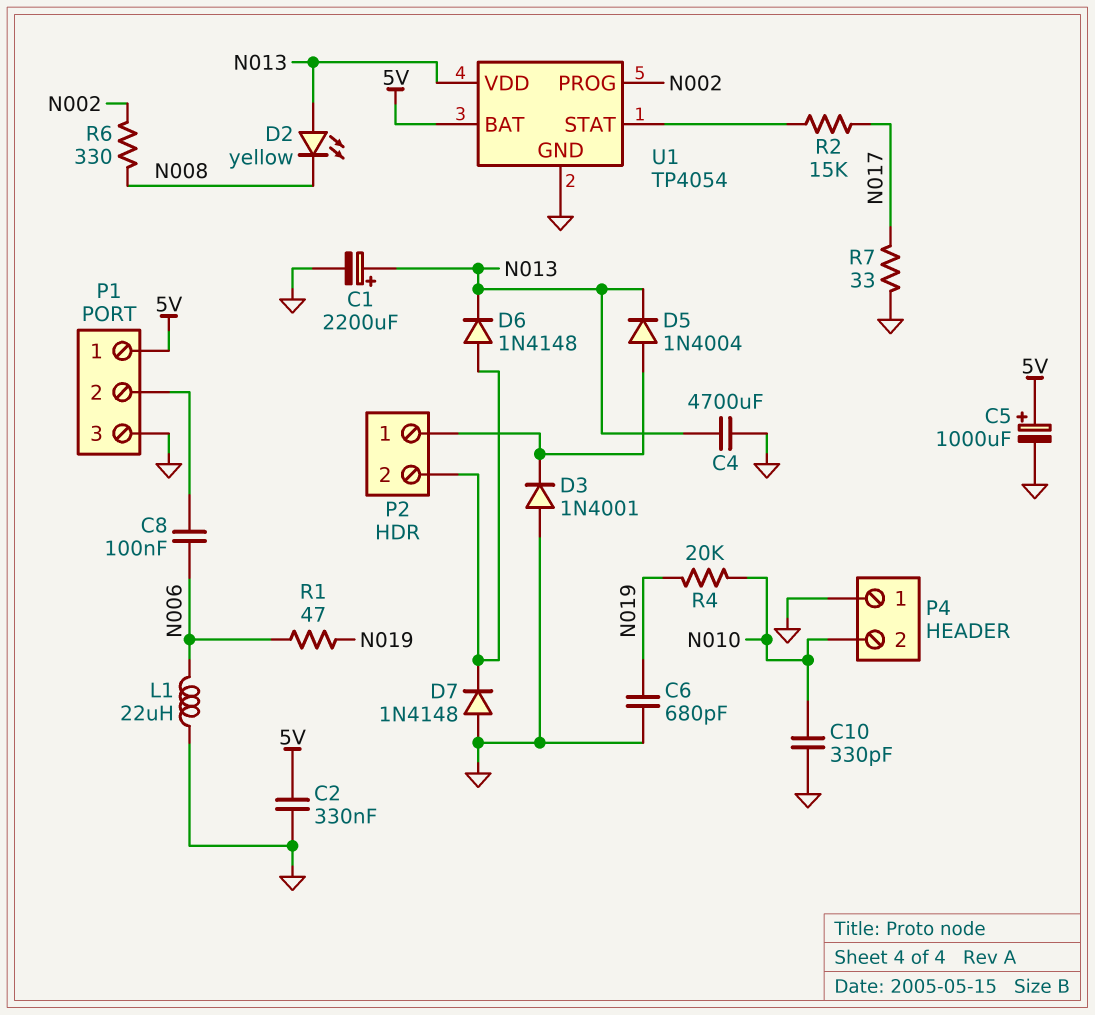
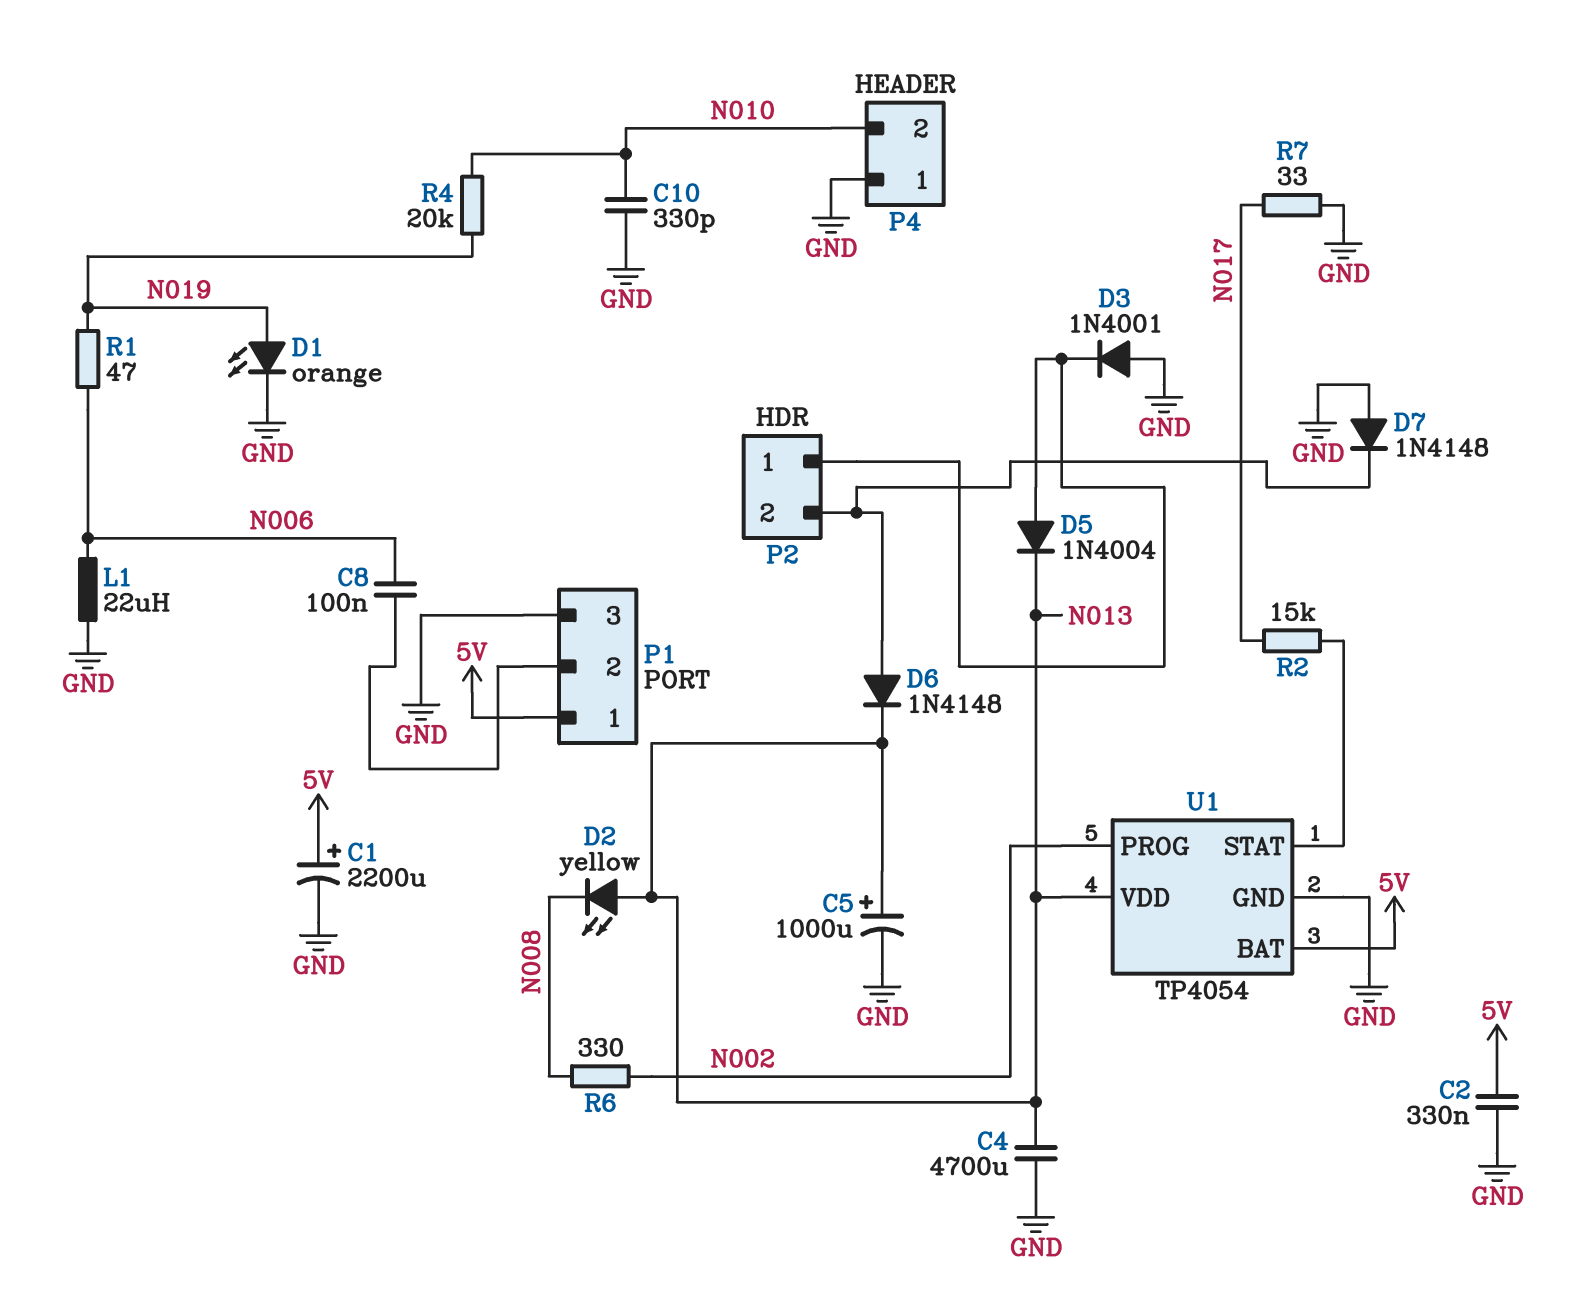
C1: 2200uF (plus N013, minus GND) -> 2200uF (plus 5V, minus GND)
C5: 1000uF (plus 5V, minus GND) -> 1000uF (plus N013, minus GND)
C6: 680pF (GND, N019) -> none
D1: none -> LED orange (A N019, K GND)

